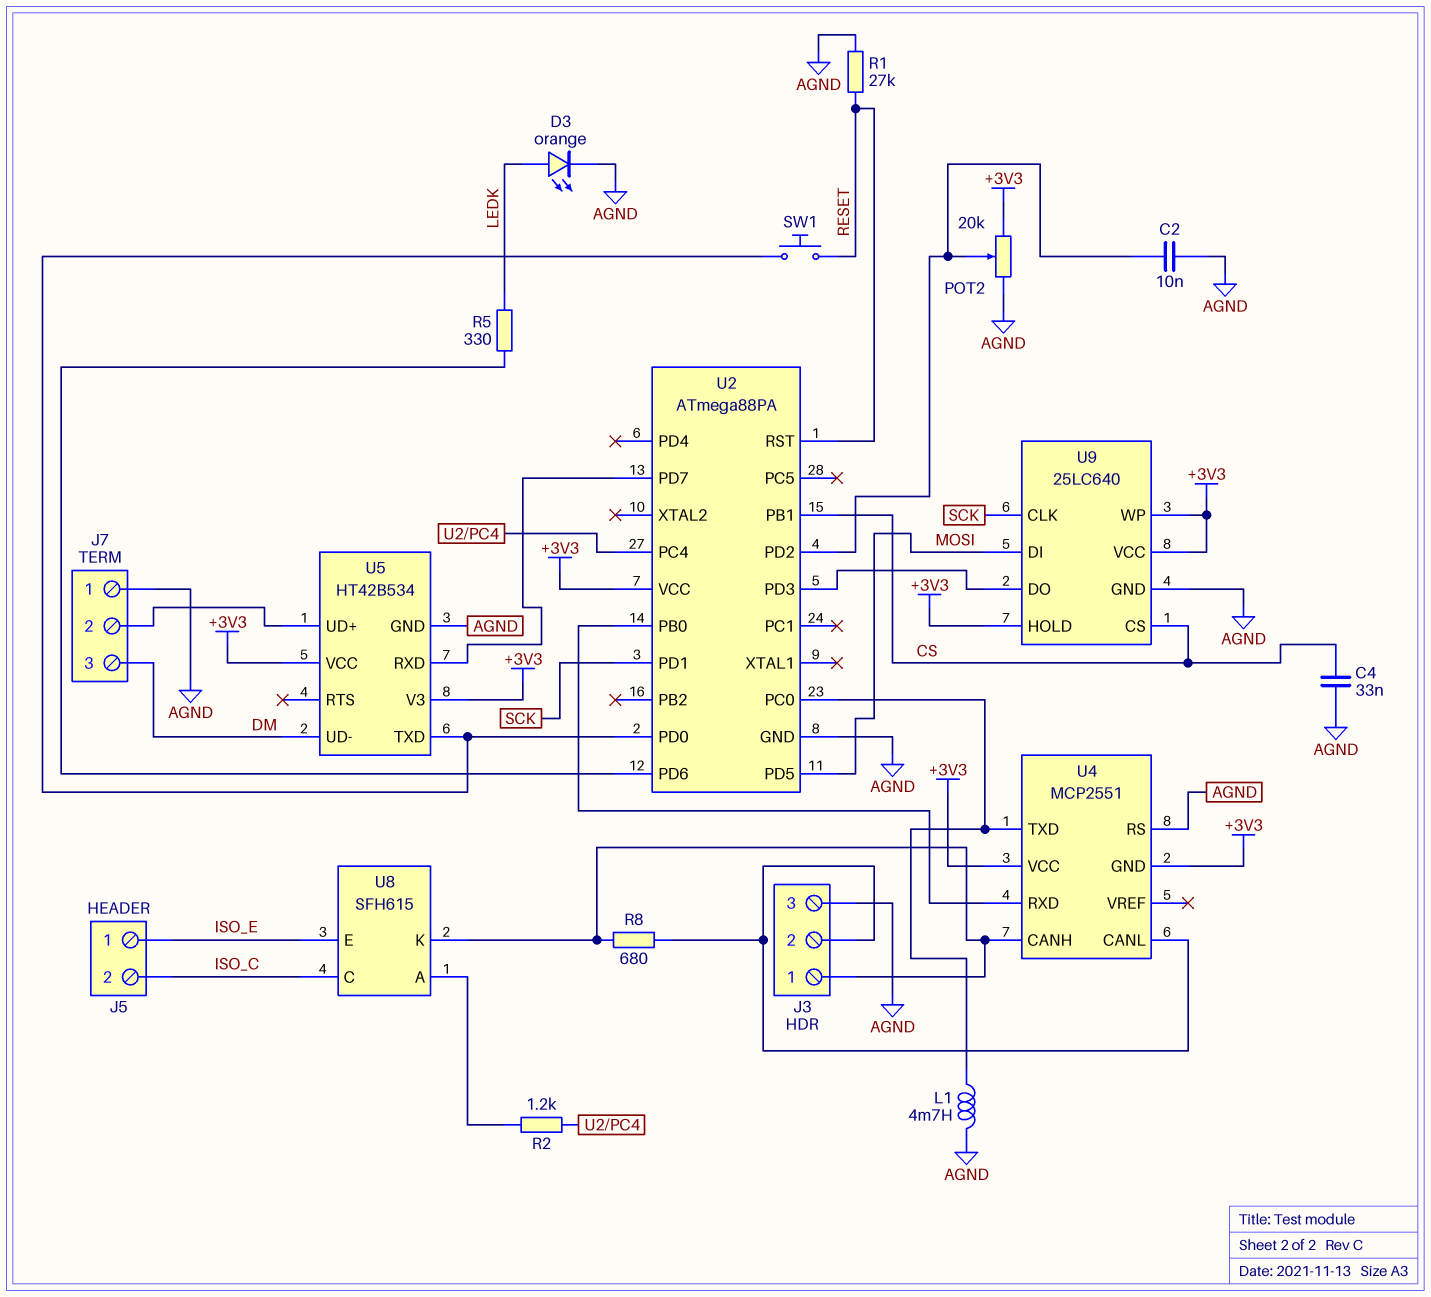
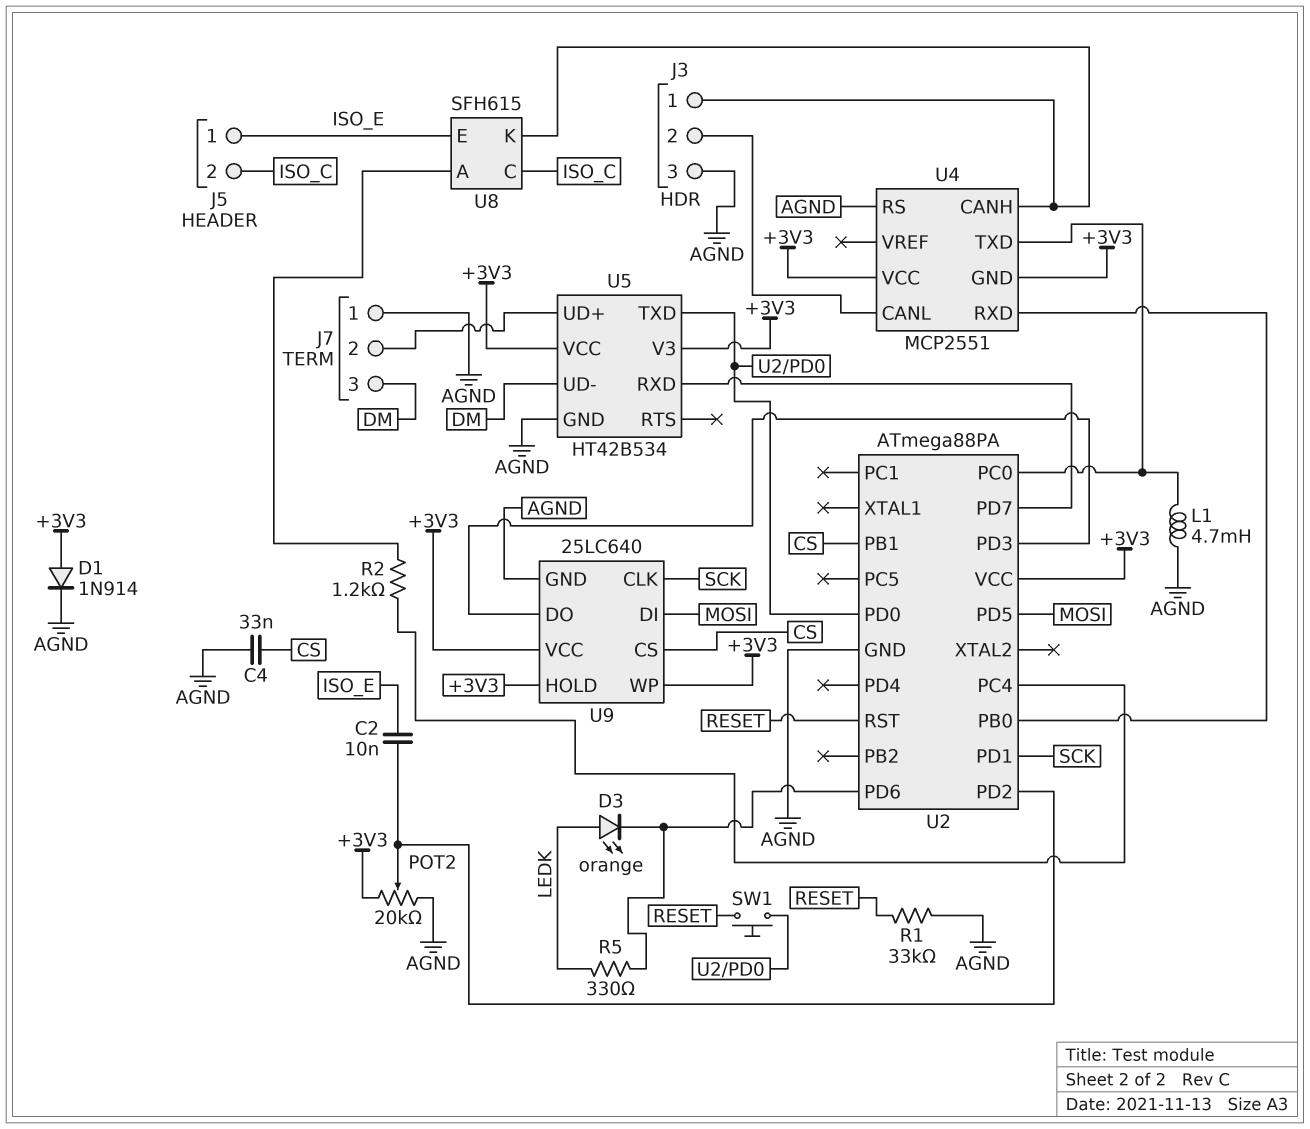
C2: 10nF (AGND, U2/PD2) -> 10nF (ISO_E, U2/PD2)
D1: none -> diode 1N914 (A +3V3, K AGND)
D3: LED orange (A LEDK, K AGND) -> LED orange (A LEDK, K U2/PD6)
R1: 27k (AGND, RESET) -> 33k (AGND, RESET)
R8: 680 (J3/1, J3/2) -> none

